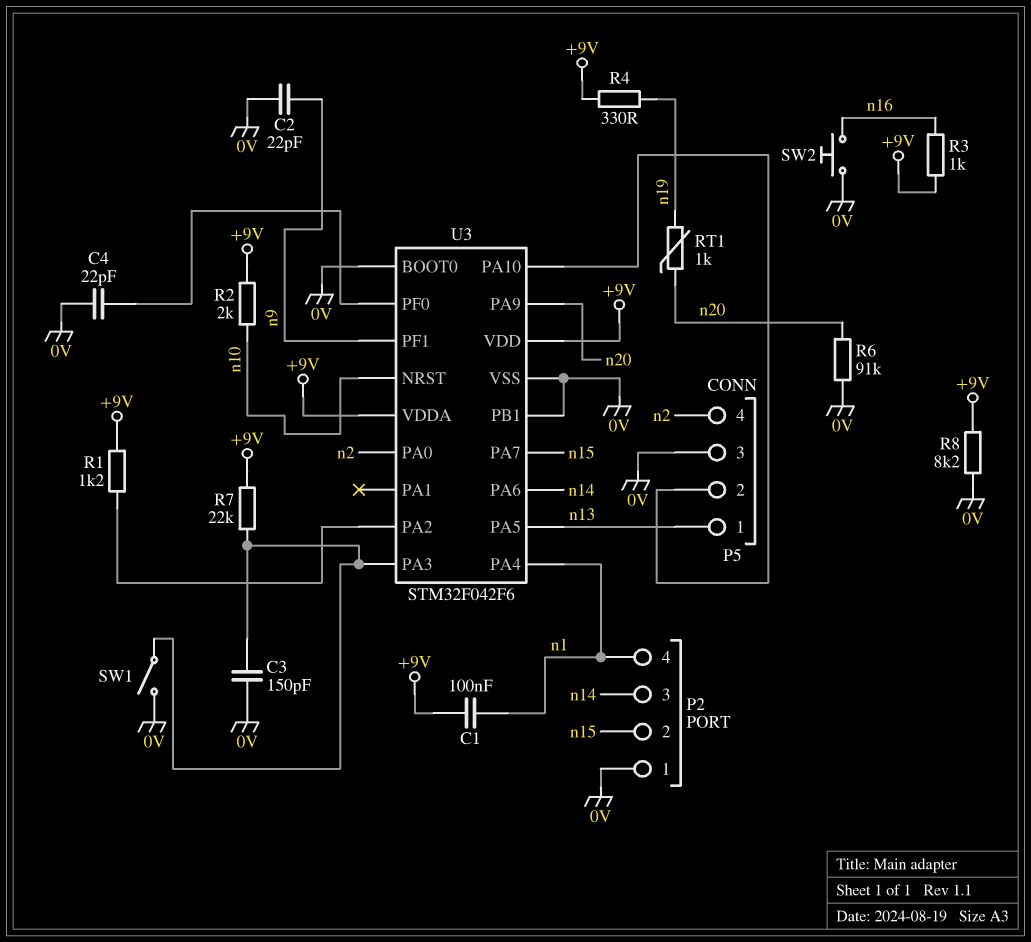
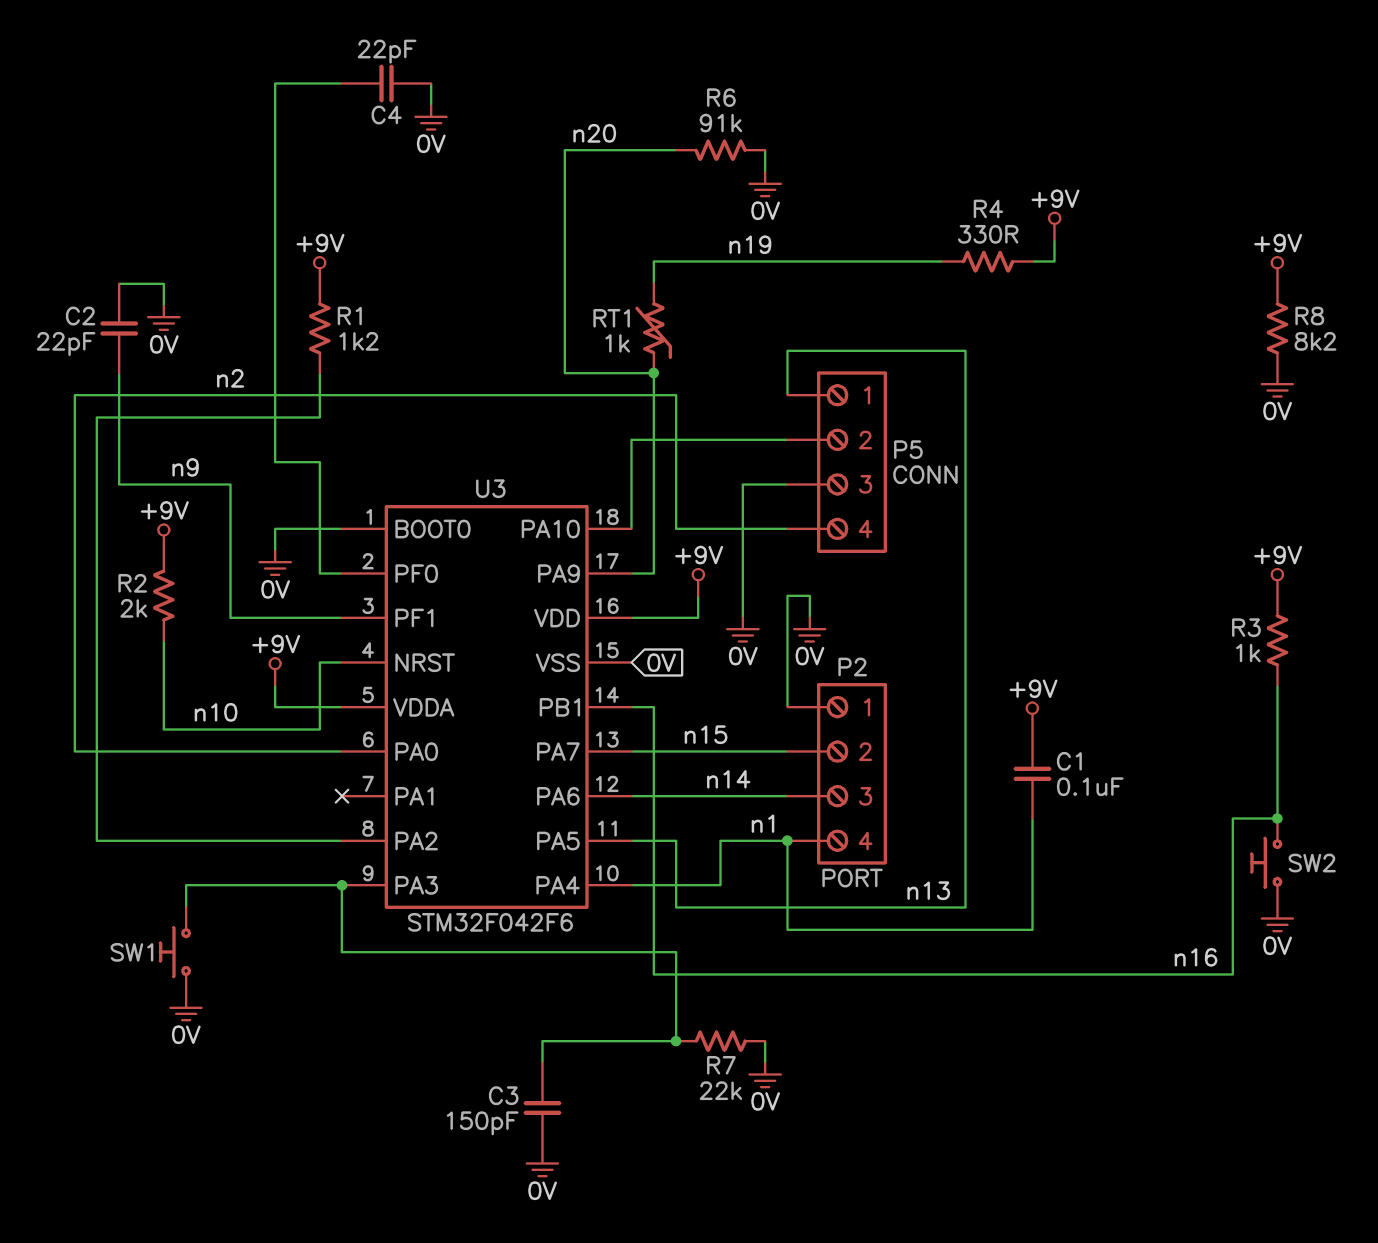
R7: 22k (+9V, U3/PA3) -> 22k (0V, U3/PA3)
SW1: switch (0V, U3/PA3) -> button (0V, U3/PA3)
U3 pin PB1: 0V -> n16

